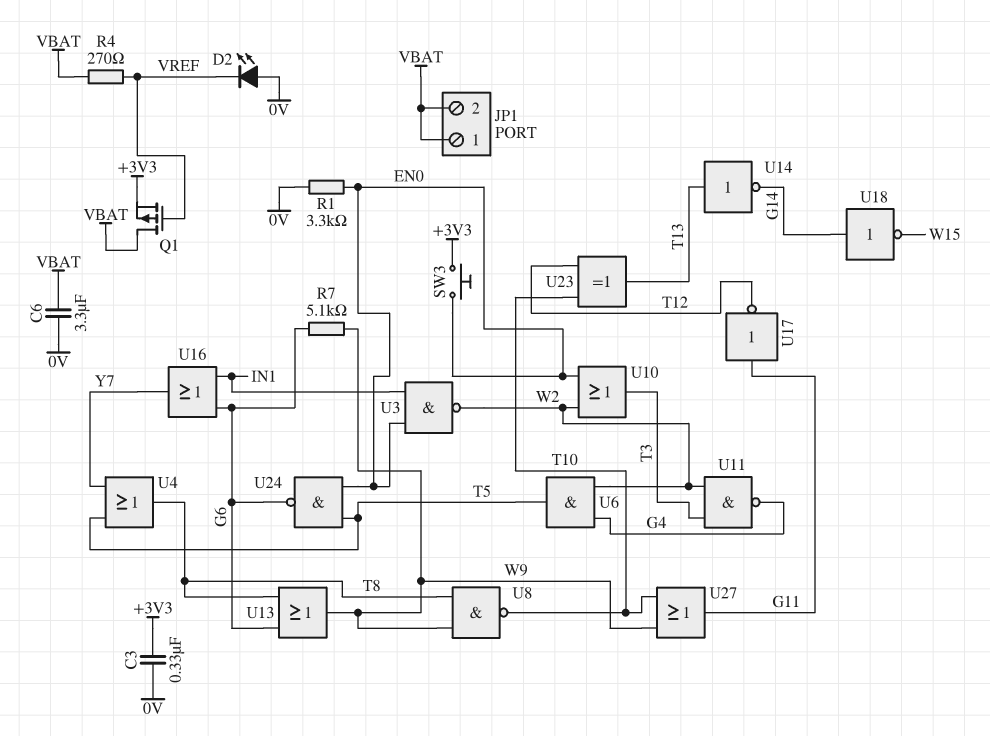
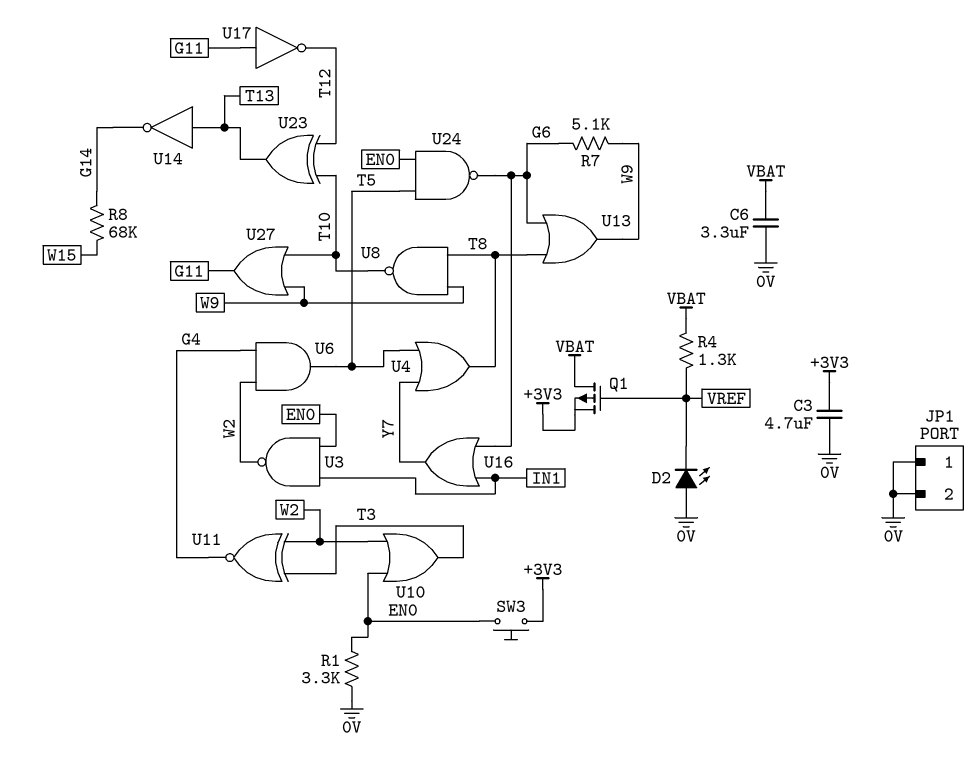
C3: 330nF (+3V3, 0V) -> 4.7uF (+3V3, 0V)
JP1 pin 1: VBAT -> 0V
JP1 pin 2: VBAT -> 0V
R4: 270 (VBAT, VREF) -> 1.3k (VBAT, VREF)
R8: none -> 68k (G14, W15)
U11: NAND (in T3, in W2, out G4) -> XNOR (in T3, in W2, out G4)
U18: NOT (in G14, out W15) -> none

